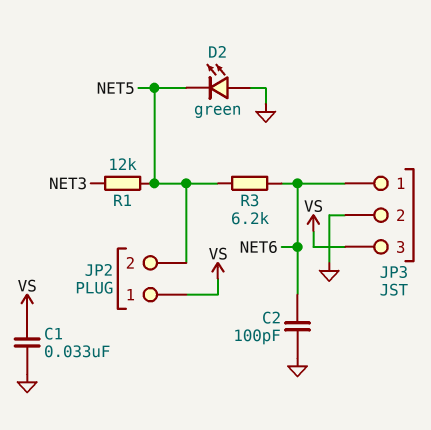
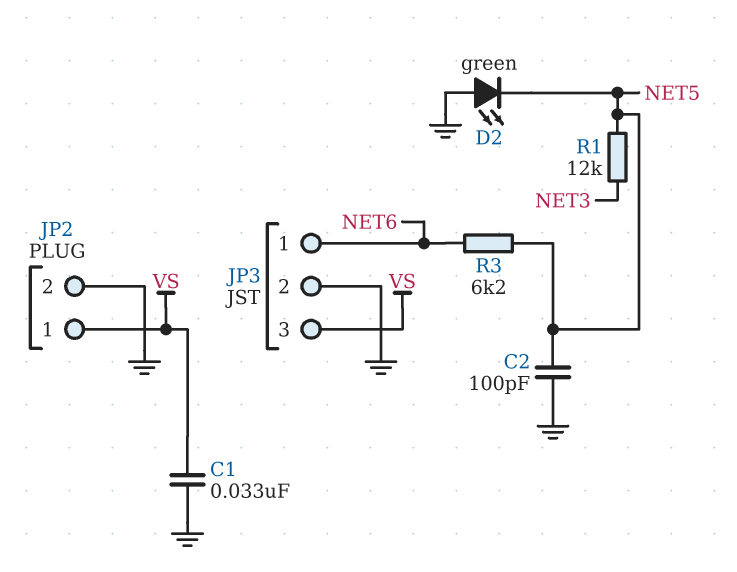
C2: 100pF (GND, NET6) -> 100pF (GND, NET5)
JP2 pin 2: NET5 -> GND

